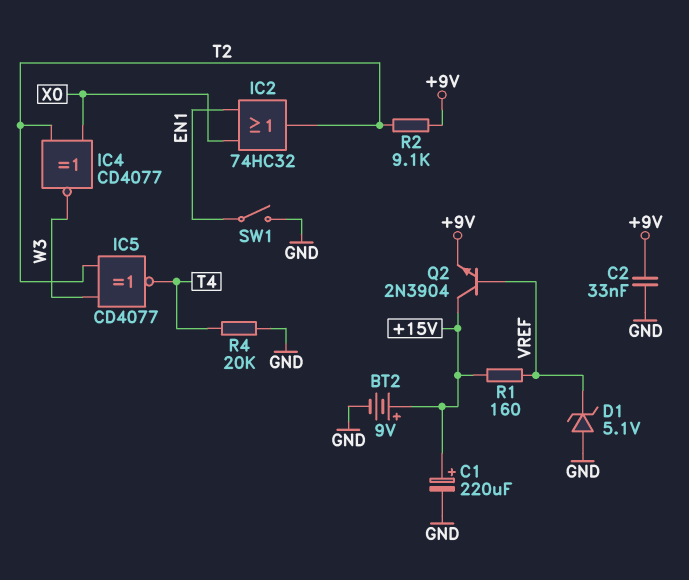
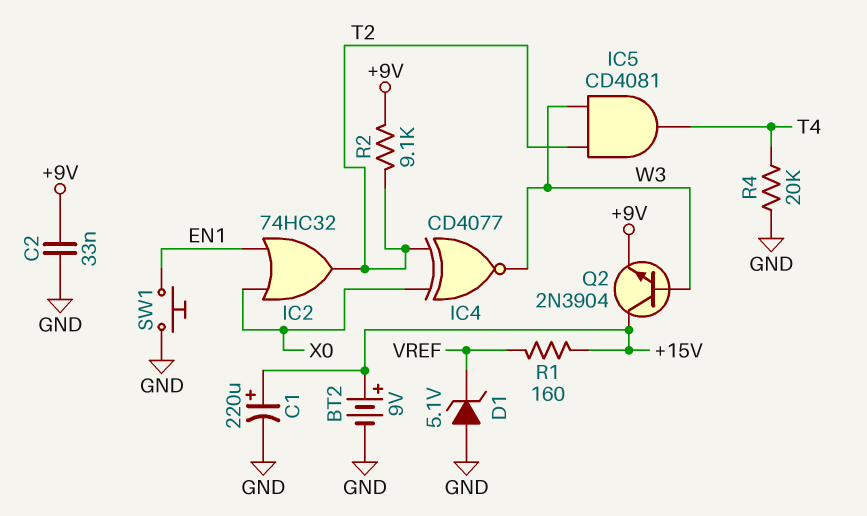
IC5: XNOR CD4077 (in T2, in W3, out T4) -> AND CD4081 (in T2, in W3, out T4)
Q2: NPN 2N3904 (B VREF, C +15V, E +9V) -> NPN 2N3904 (B W3, C +15V, E +9V)
SW1: switch (EN1, GND) -> button (EN1, GND)

